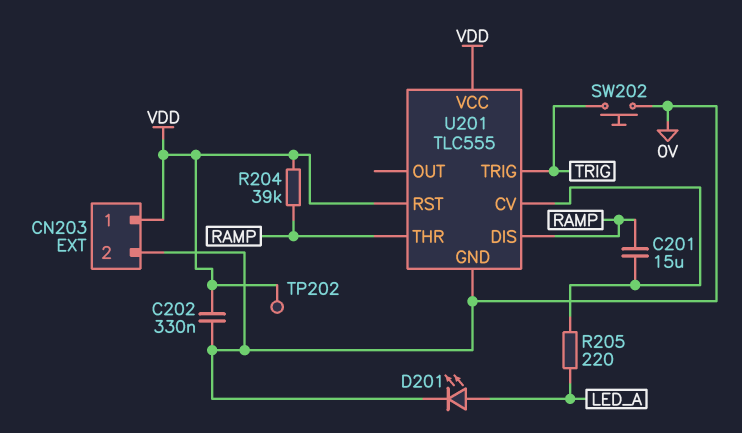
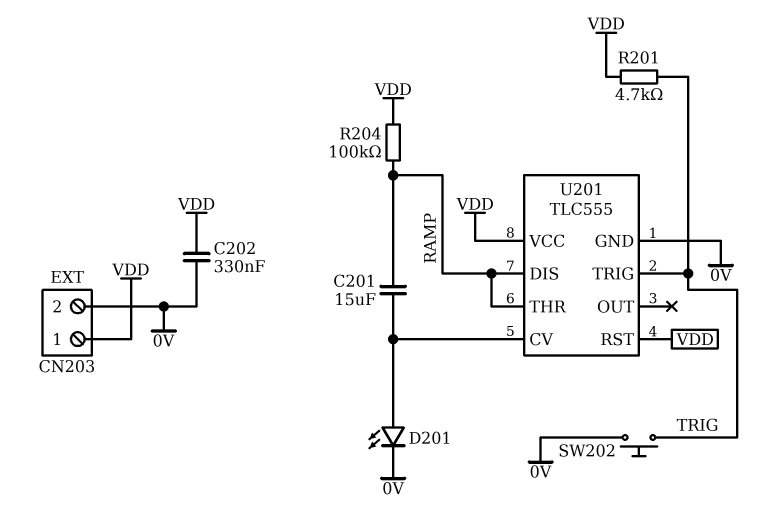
D201: LED (A LED_A, K 0V) -> LED (A U201/CV, K 0V)
R201: none -> 4.7k (TRIG, VDD)
R204: 39k (RAMP, VDD) -> 100k (RAMP, VDD)
R205: 220 (LED_A, U201/CV) -> none
TP202: test point (VDD) -> none

